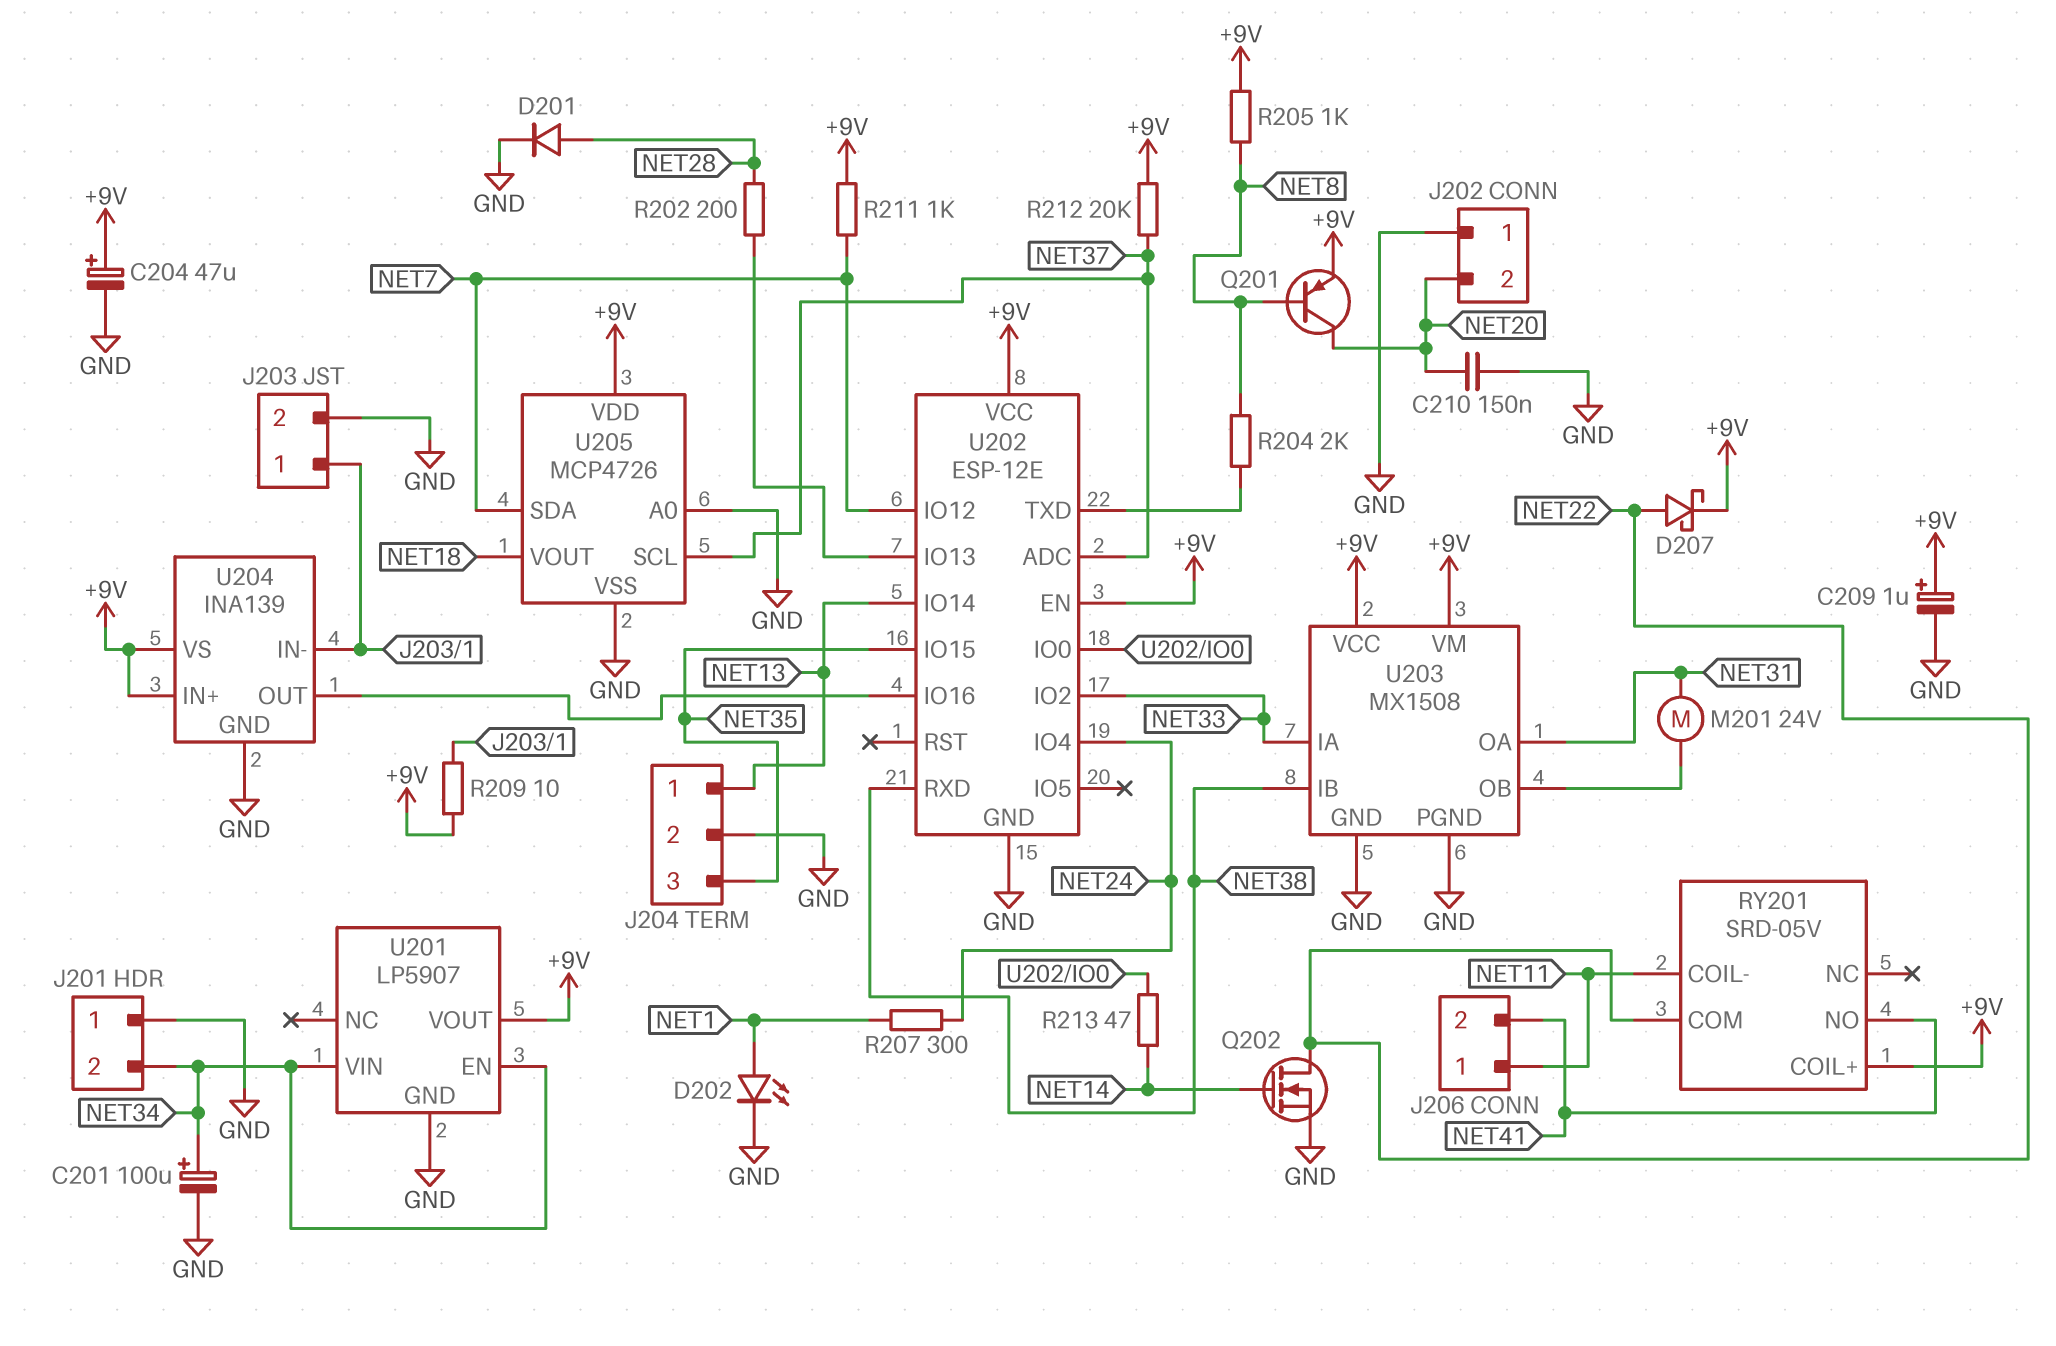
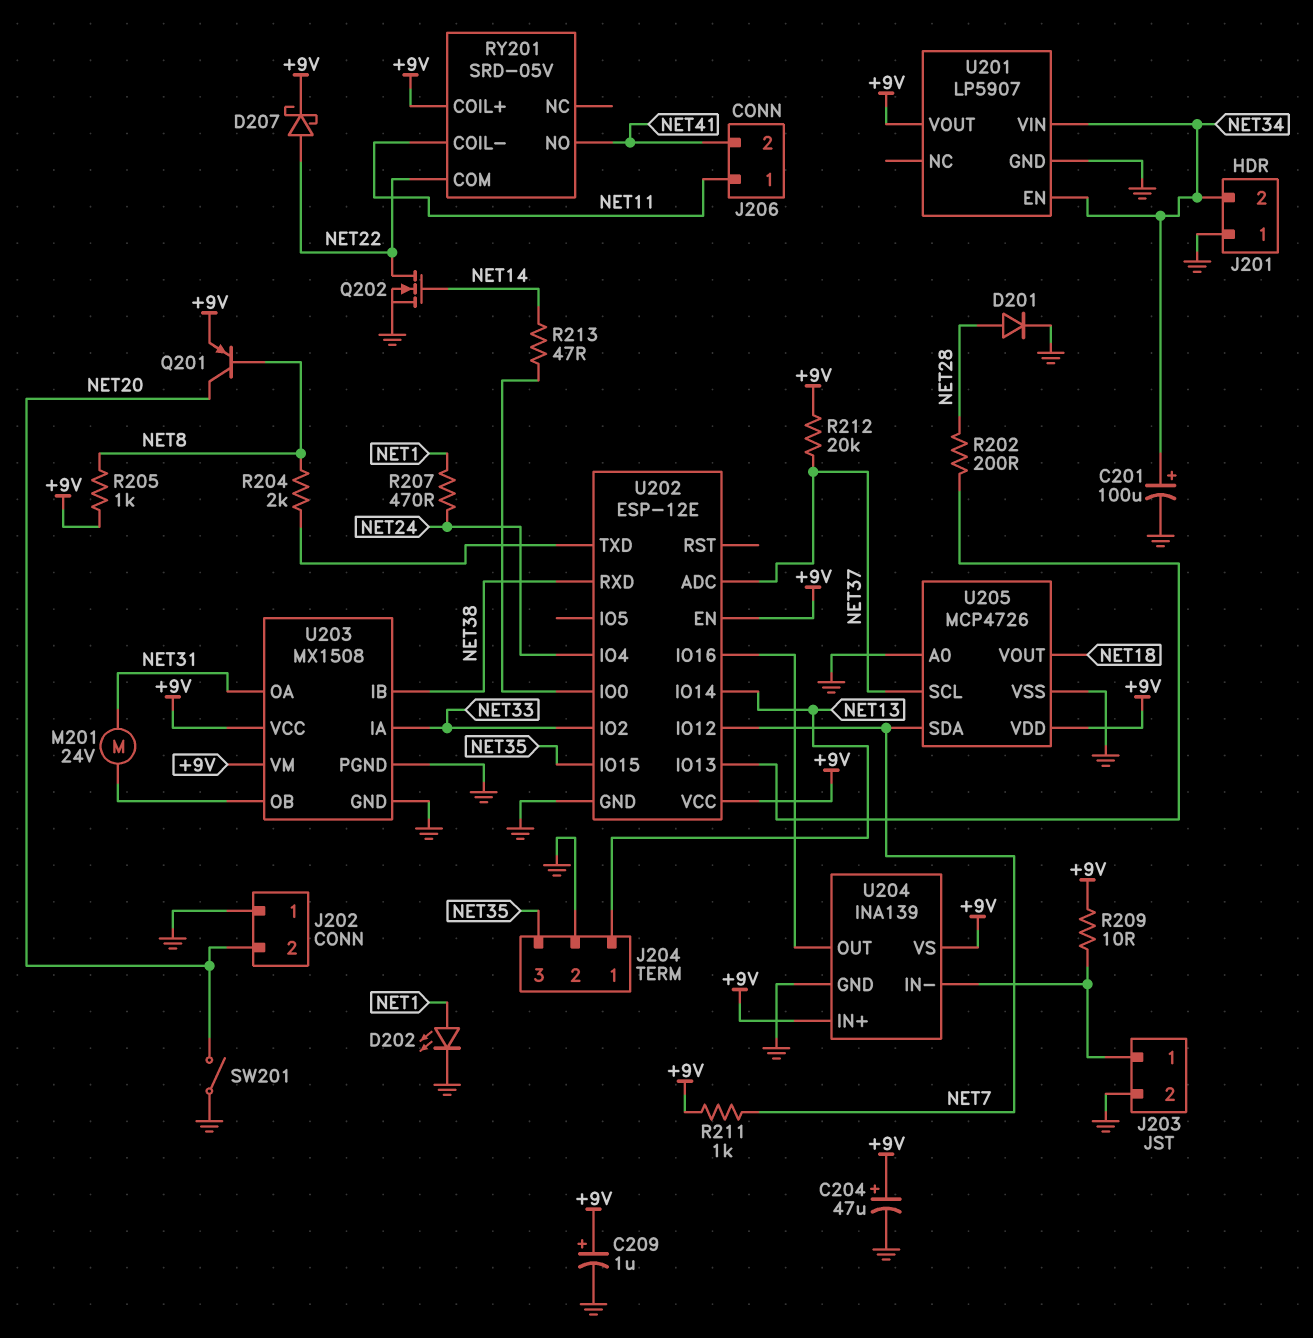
C210: 150nF (GND, NET20) -> none
R207: 300 (NET1, NET24) -> 470 (NET1, NET24)
SW201: none -> switch (GND, NET20)

